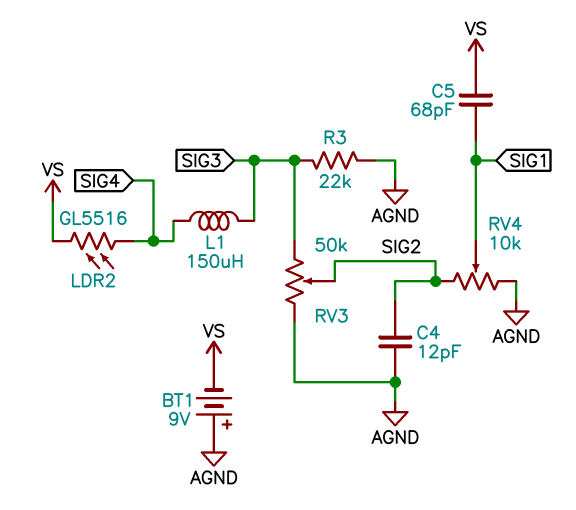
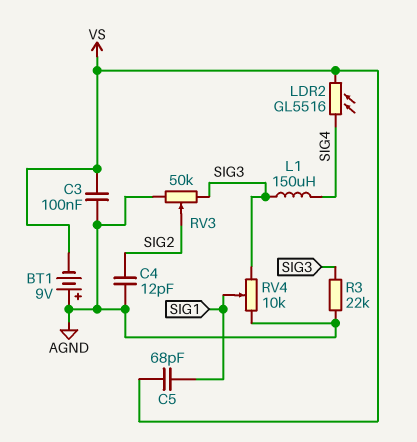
C3: none -> 100nF (AGND, VS)
RV4: 10k (AGND, SIG2, wiper SIG1) -> 10k (AGND, SIG3, wiper SIG1)

